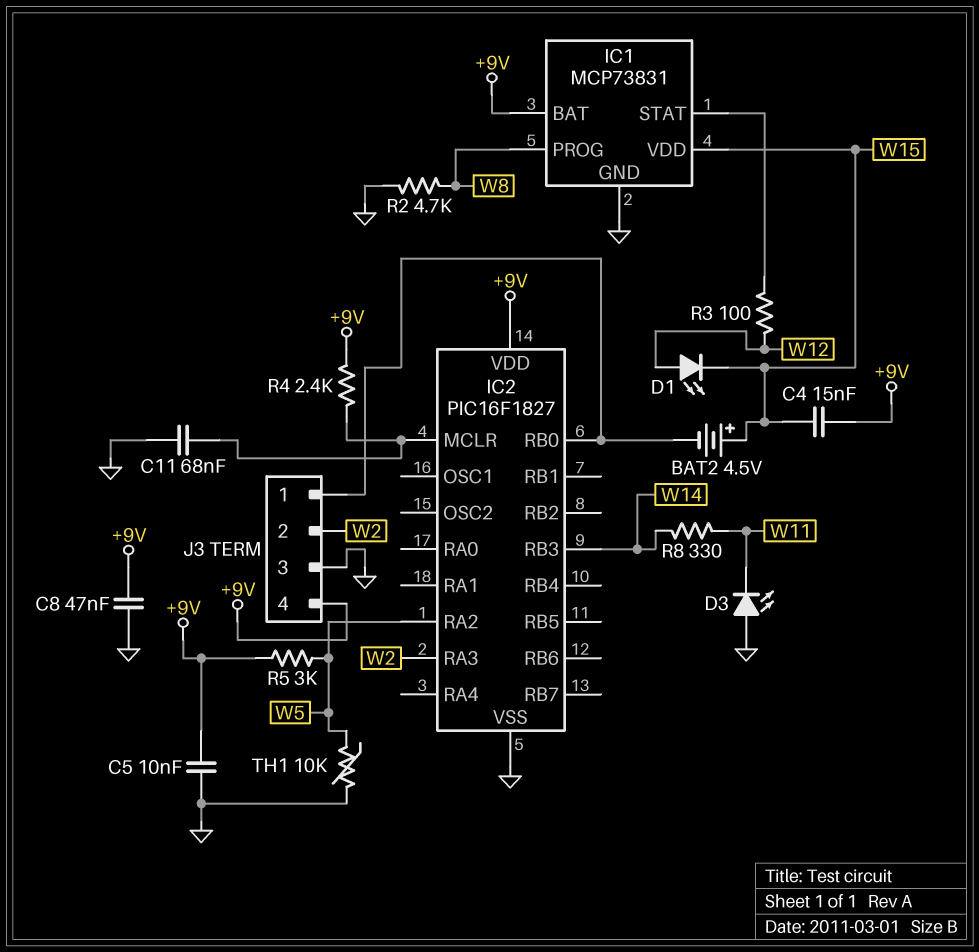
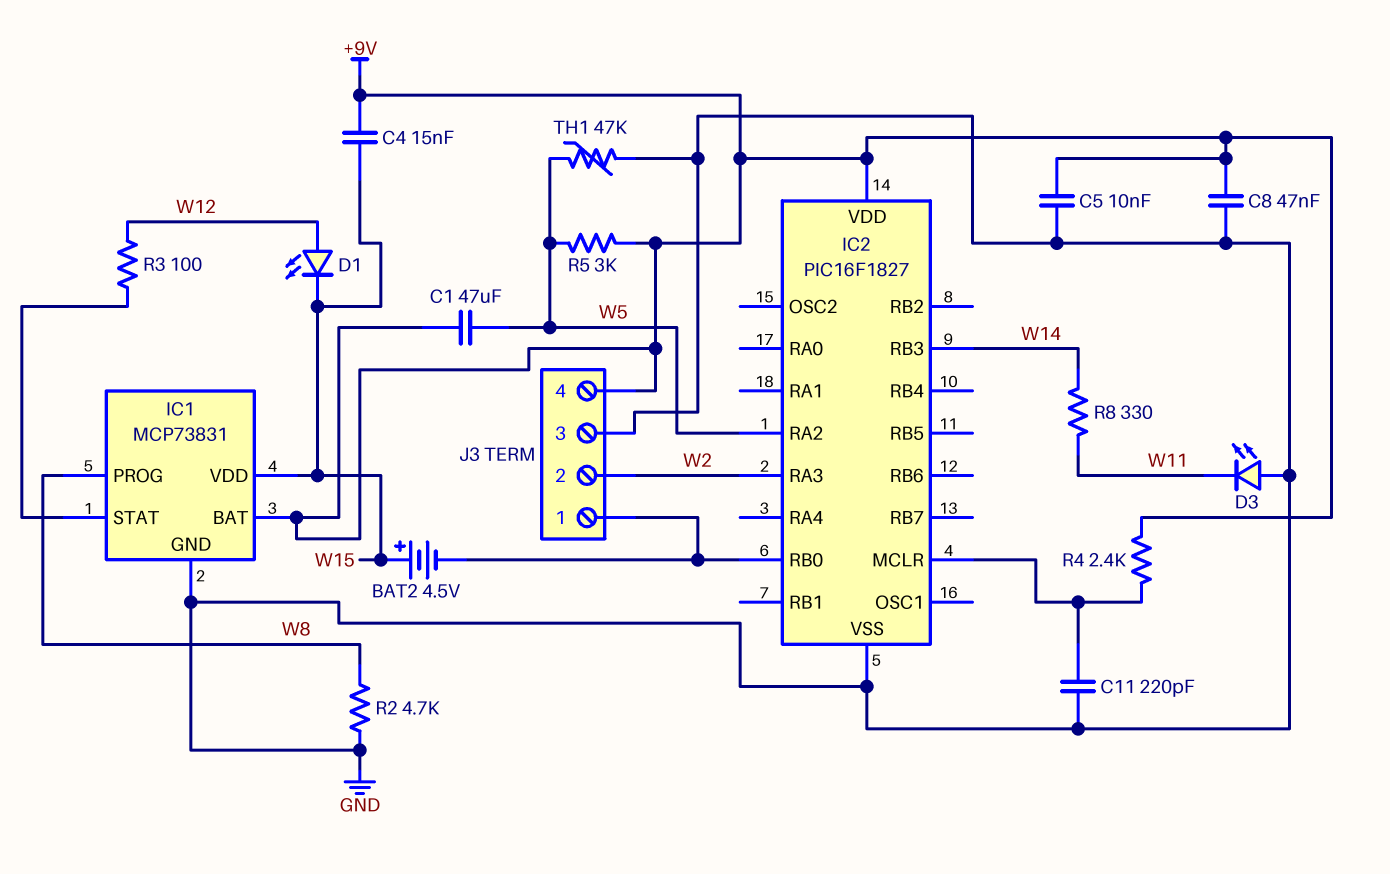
C1: none -> 47uF (+9V, W5)
C11: 68nF (GND, IC2/MCLR) -> 220pF (GND, IC2/MCLR)
TH1: 10k (GND, W5) -> 47k (GND, W5)

